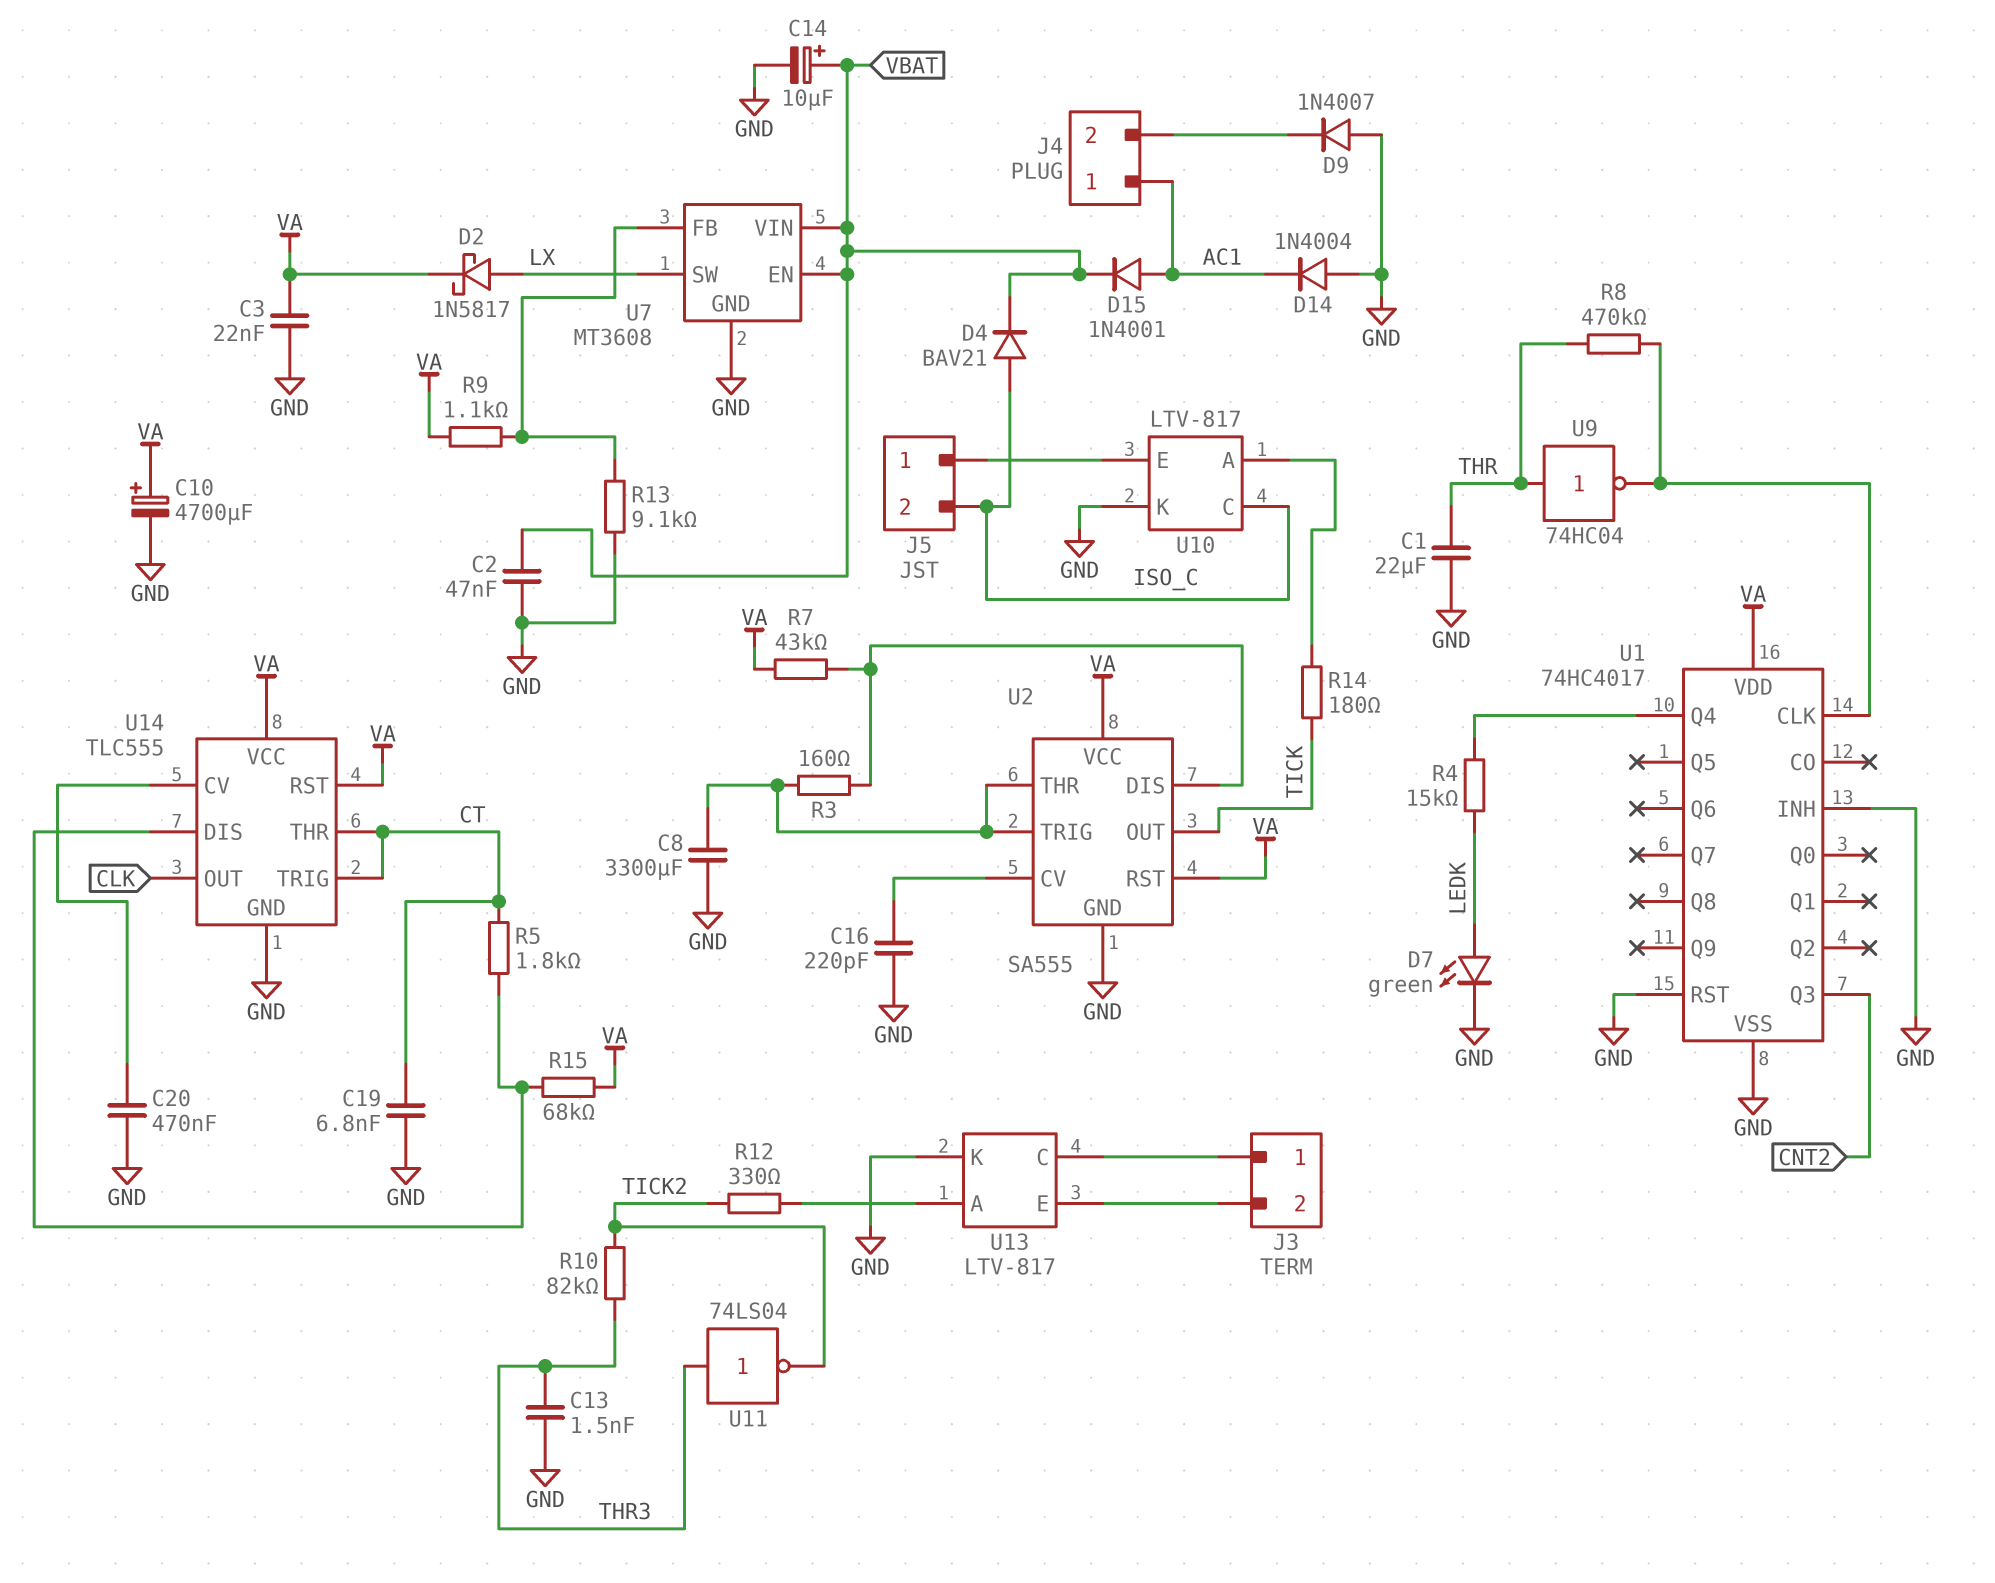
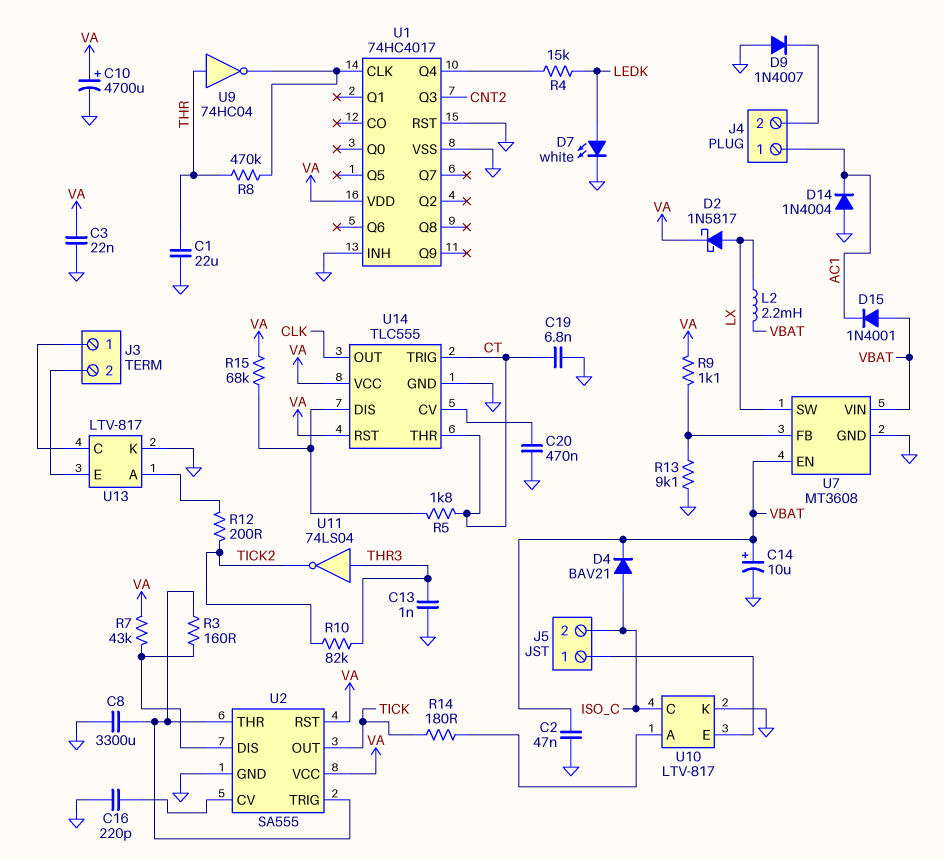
C13: 1.5nF (GND, THR3) -> 1nF (GND, THR3)
D7: LED green (A LEDK, K GND) -> LED white (A LEDK, K GND)
D15: diode 1N4001 (A AC1, K VBAT) -> diode 1N4001 (A VBAT, K AC1)
L2: none -> 2.2mH (LX, VBAT)
R12: 330 (TICK2, U13/A) -> 200 (TICK2, U13/A)

